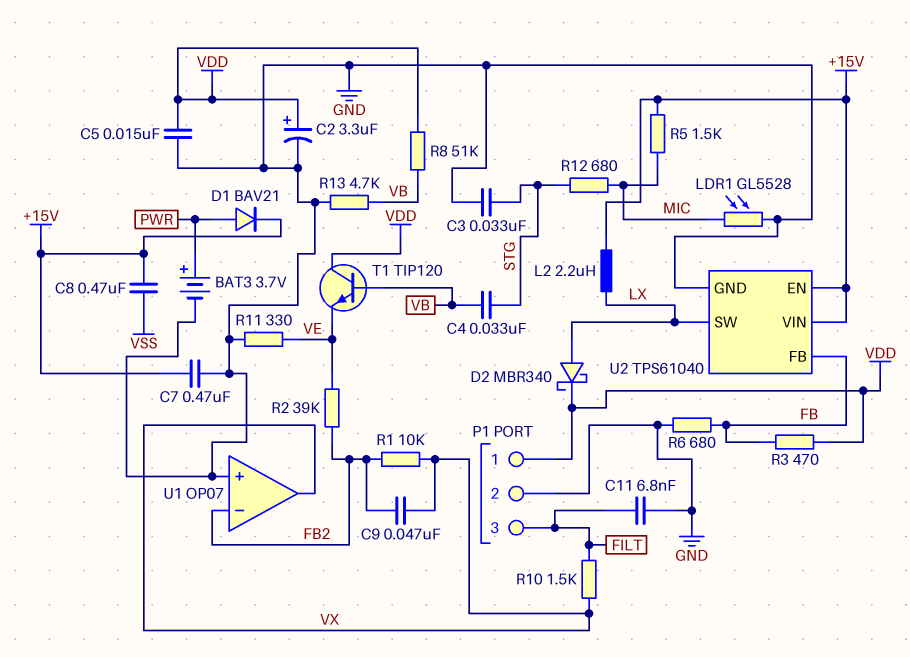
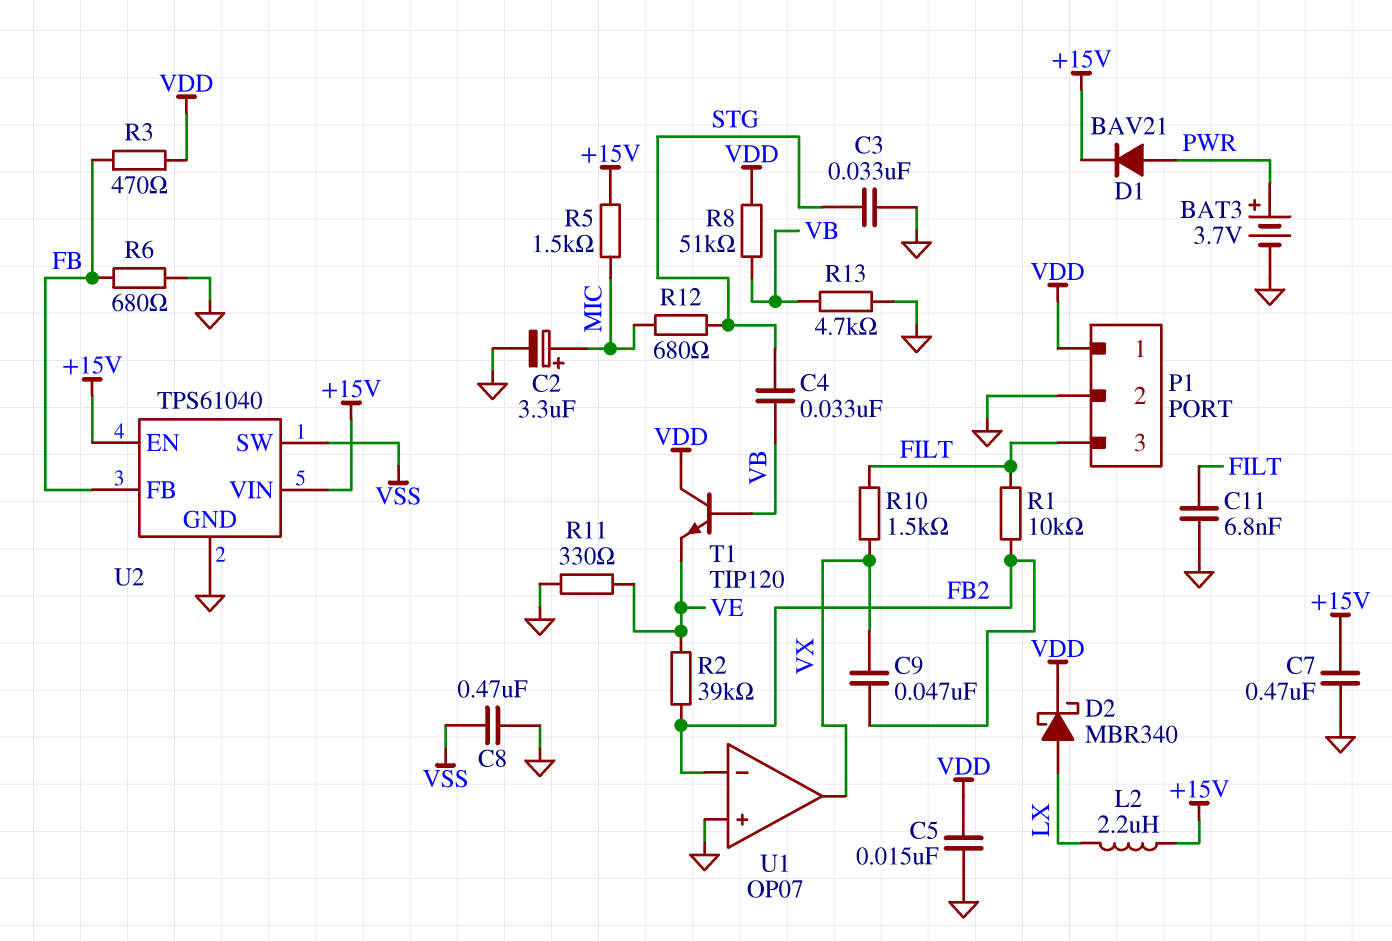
C2: 3.3uF (plus VDD, minus GND) -> 3.3uF (plus MIC, minus GND)
C8: 470nF (+15V, VSS) -> 470nF (GND, VSS)
LDR1: GL5528 (GND, MIC) -> none
R1: 10k (FB2, VX) -> 10k (FB2, FILT)
U2 pin SW: LX -> VSS

